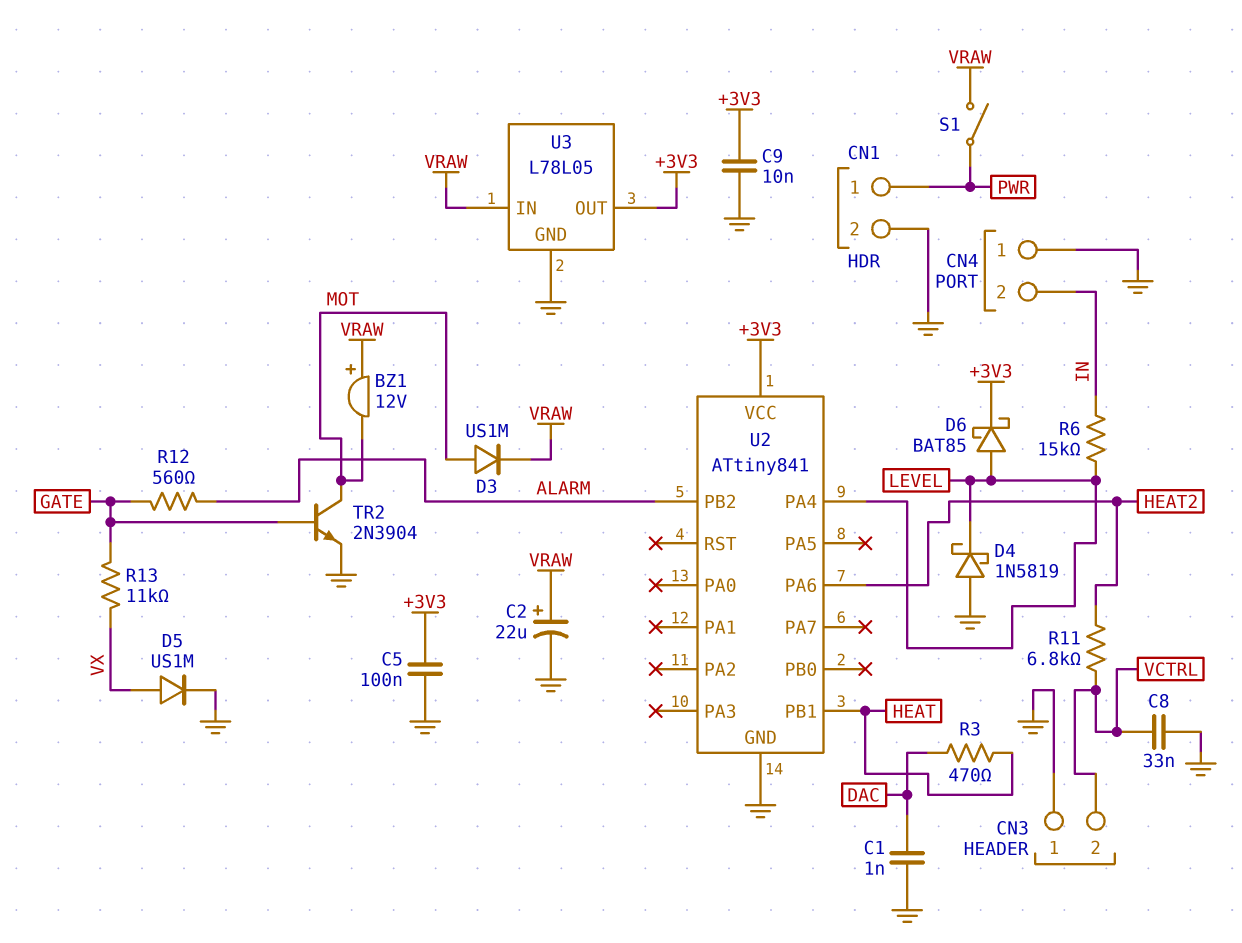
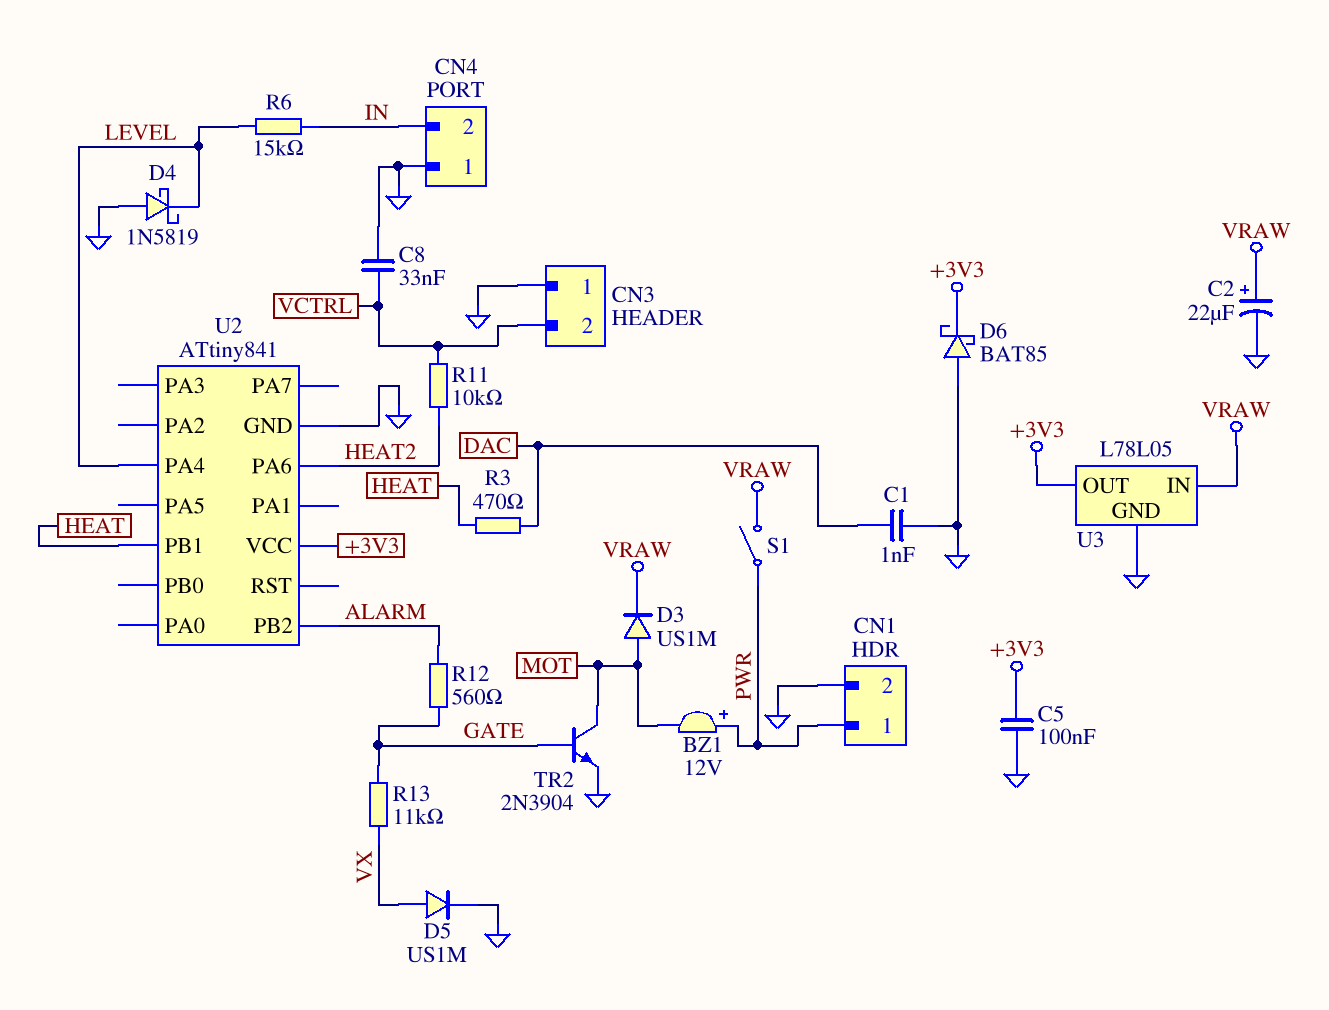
BZ1: buzzer 12V (plus VRAW, minus MOT) -> buzzer 12V (plus PWR, minus MOT)
C9: 10nF (+3V3, GND) -> none
D6: schottky BAT85 (A LEVEL, K +3V3) -> schottky BAT85 (A GND, K +3V3)
R11: 6.8k (HEAT2, VCTRL) -> 10k (HEAT2, VCTRL)

